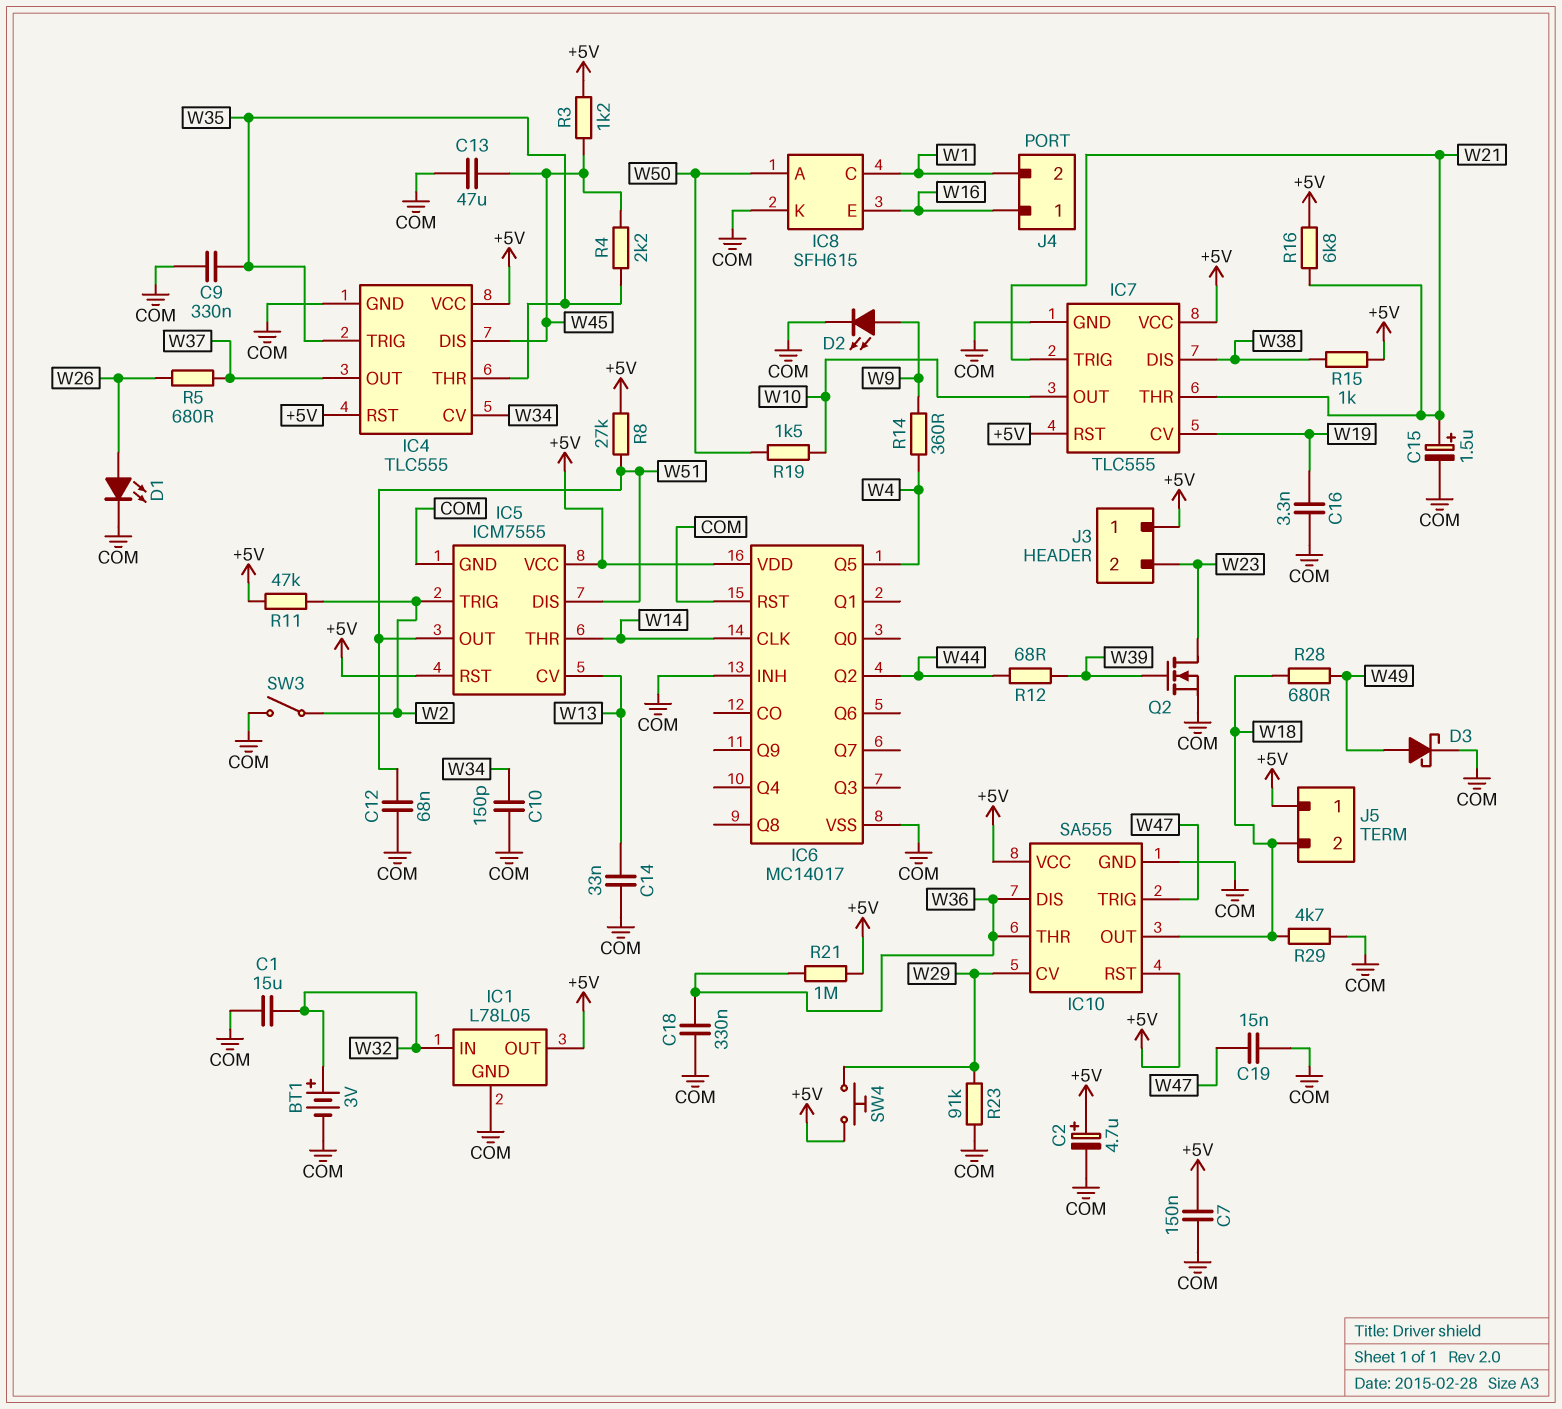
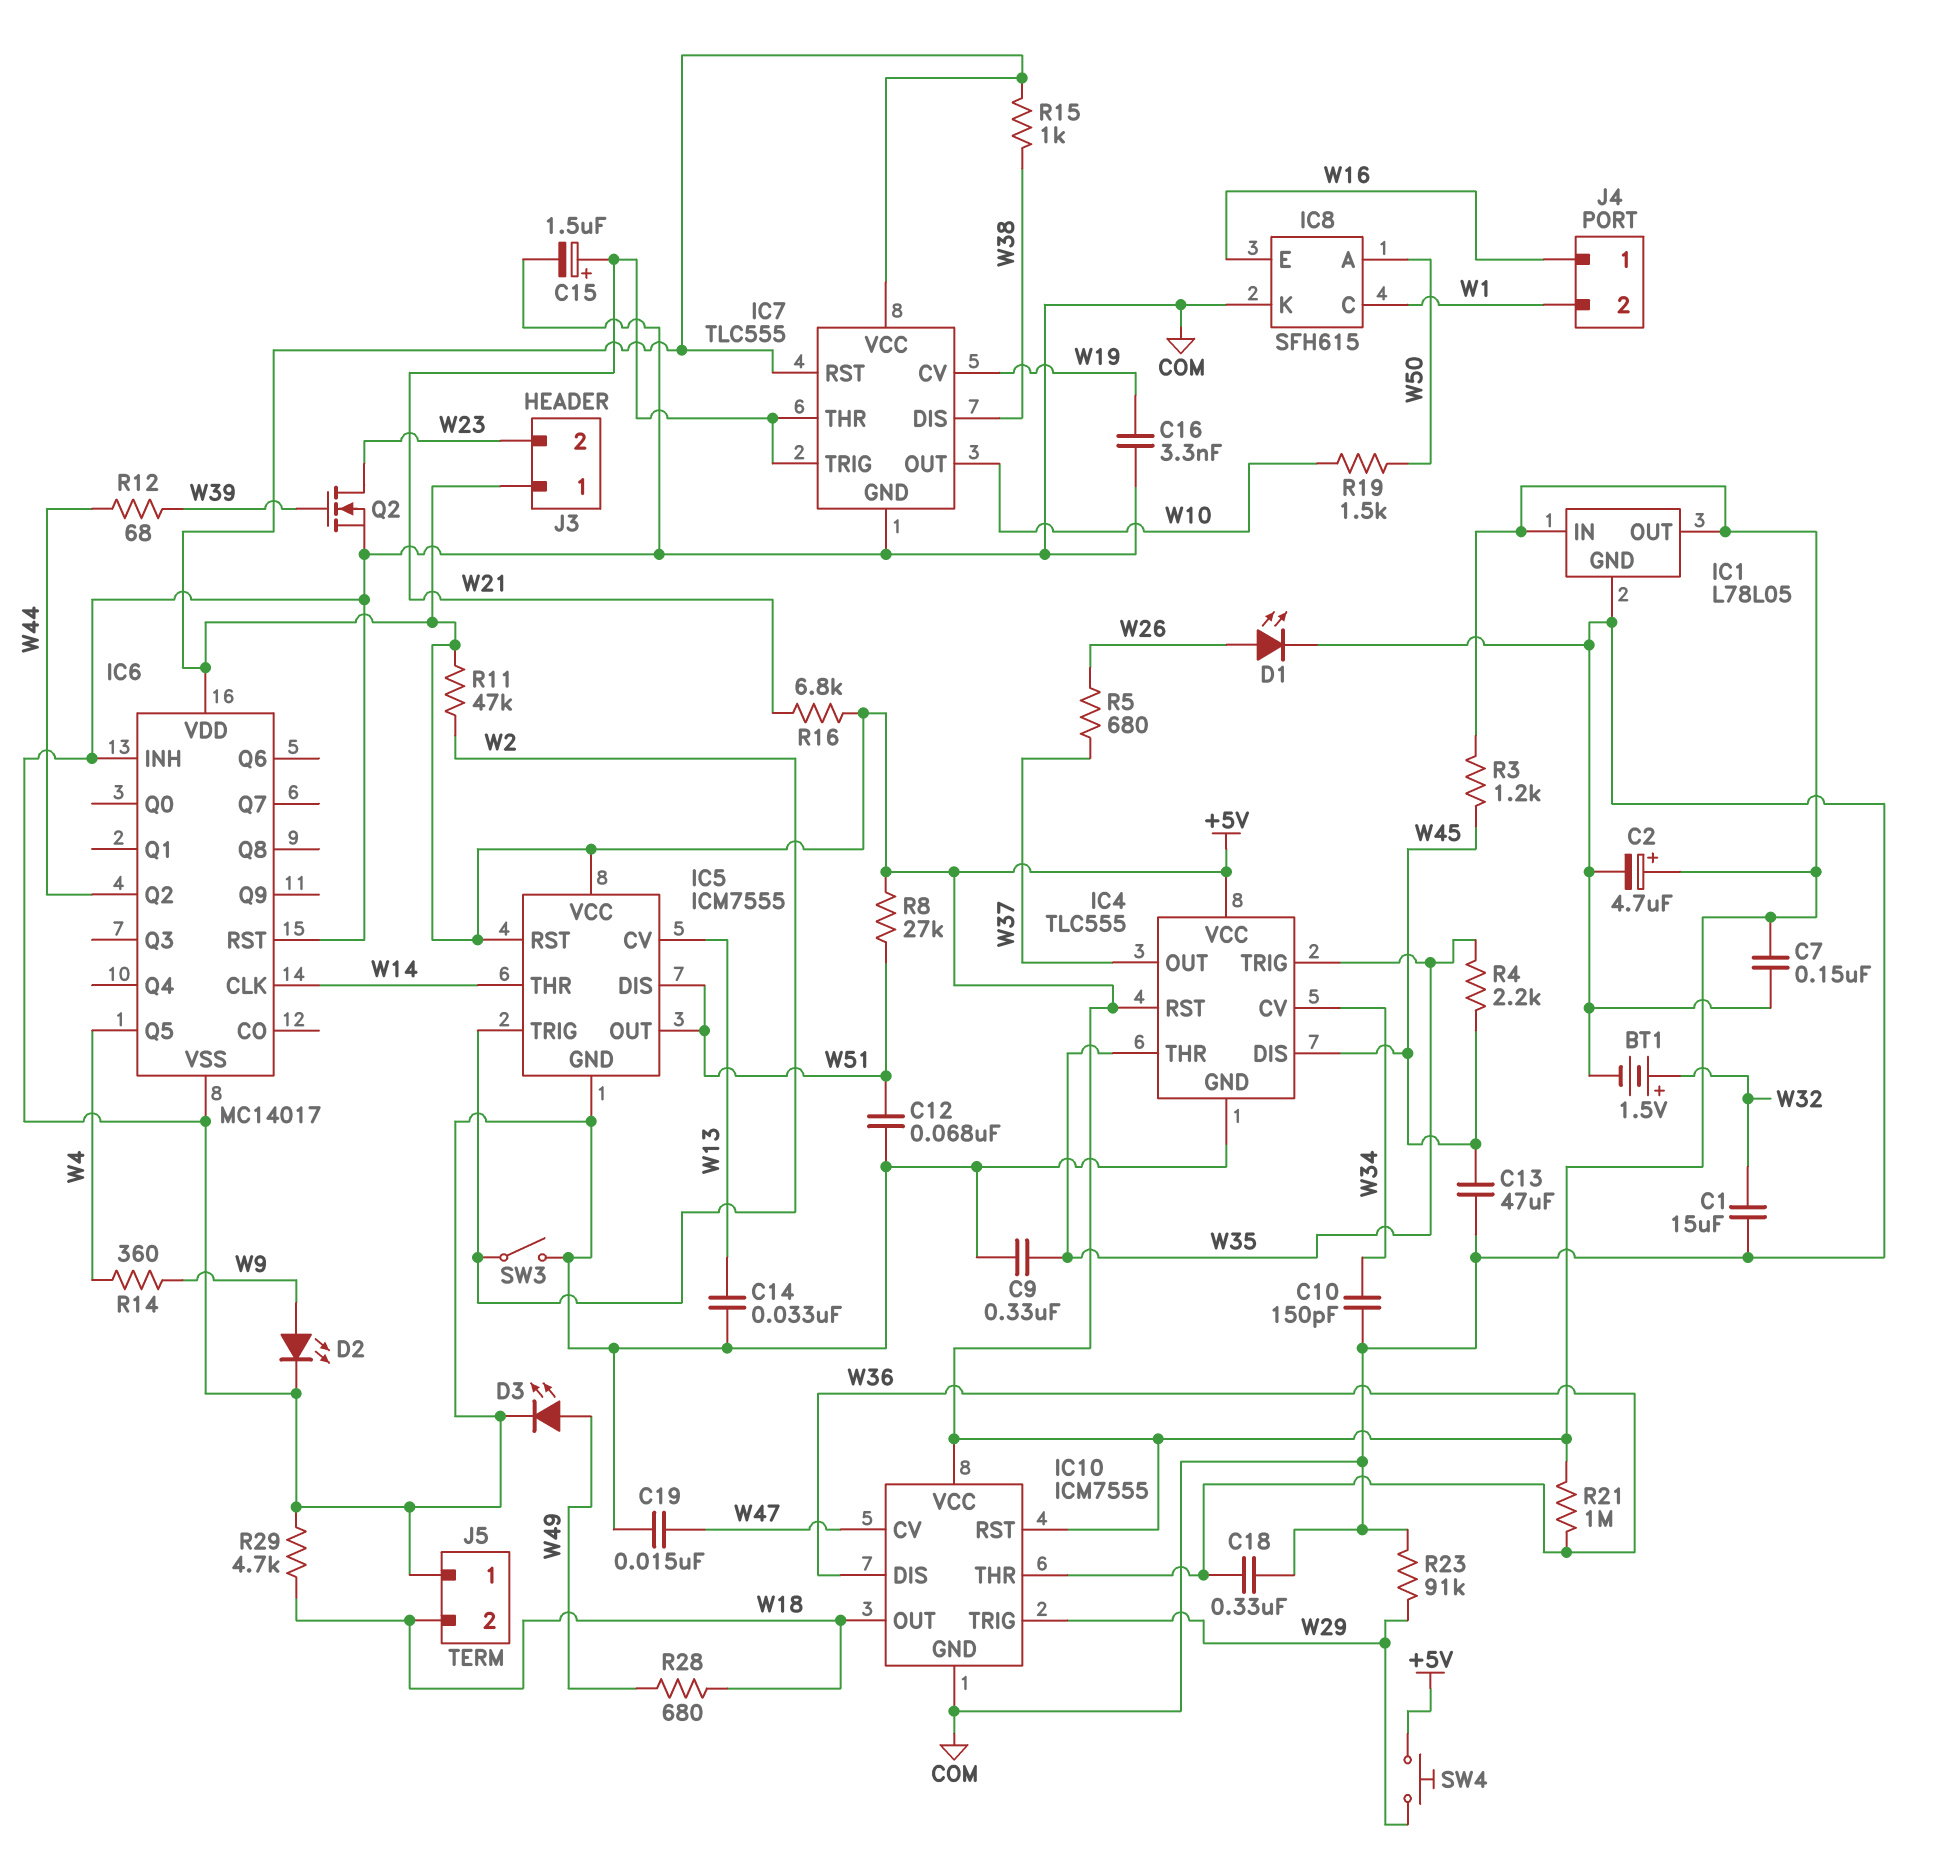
BT1: 3V (plus W32, minus COM) -> 1.5V (plus W32, minus COM)
D3: schottky (A W49, K COM) -> LED (A W49, K COM)
IC1 pin IN: W32 -> +5V
IC10: SA555 -> ICM7555
IC10 pin CV: W29 -> W47
IC10 pin TRIG: W47 -> W29
J5 pin 1: +5V -> COM

